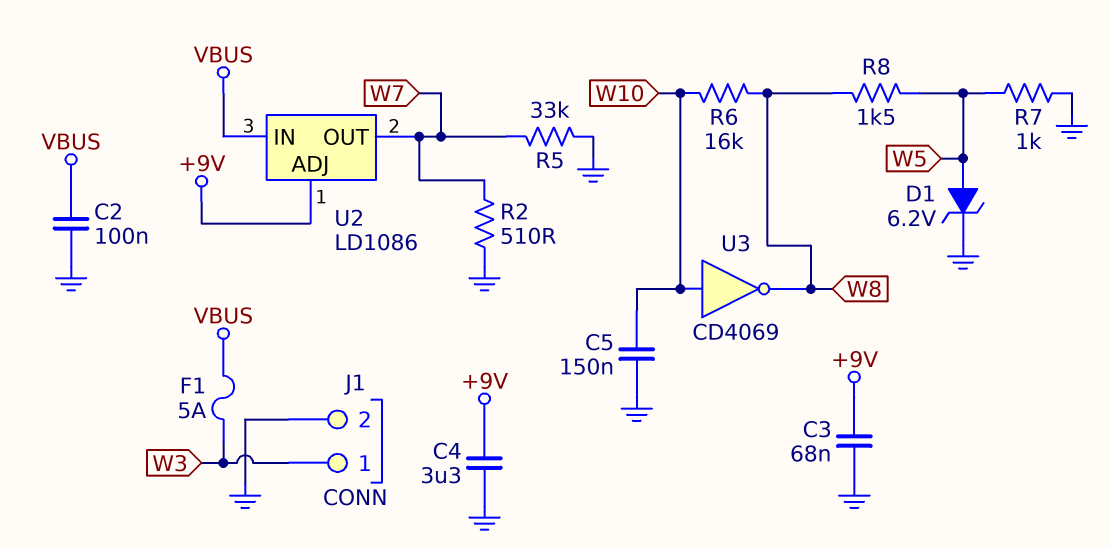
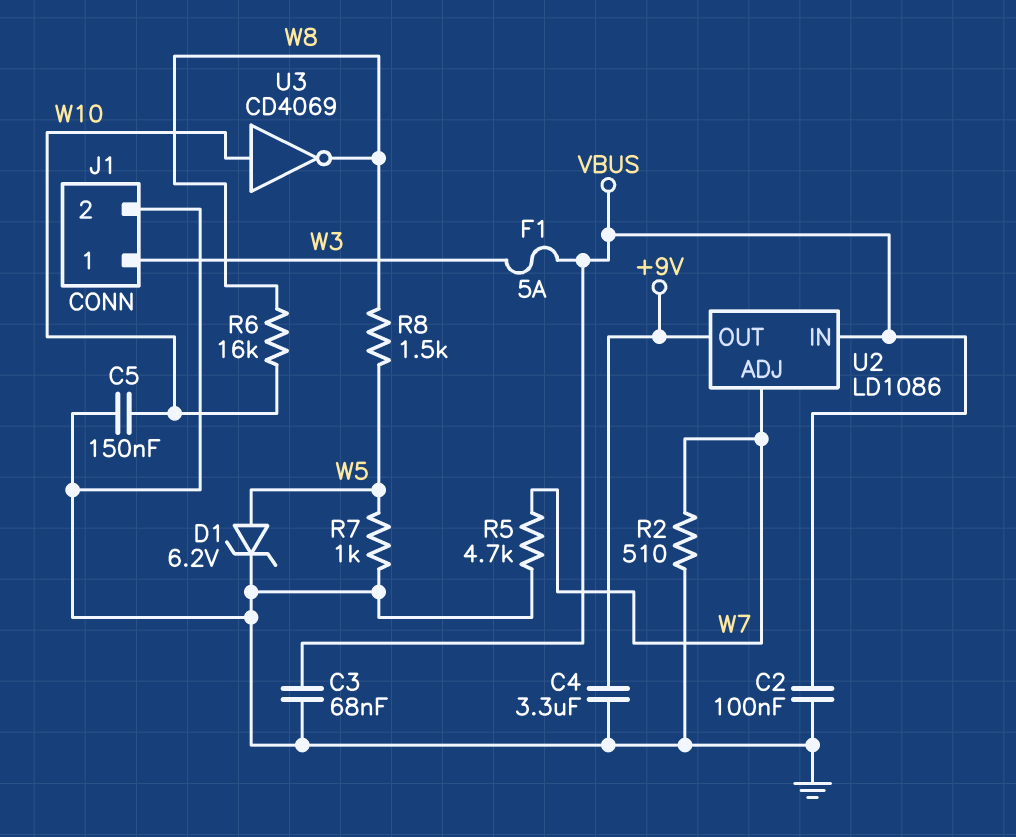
C3: 68nF (+9V, GND) -> 68nF (GND, VBUS)
R5: 33k (GND, W7) -> 4.7k (GND, W7)
U2 pin ADJ: +9V -> W7
U2 pin OUT: W7 -> +9V

